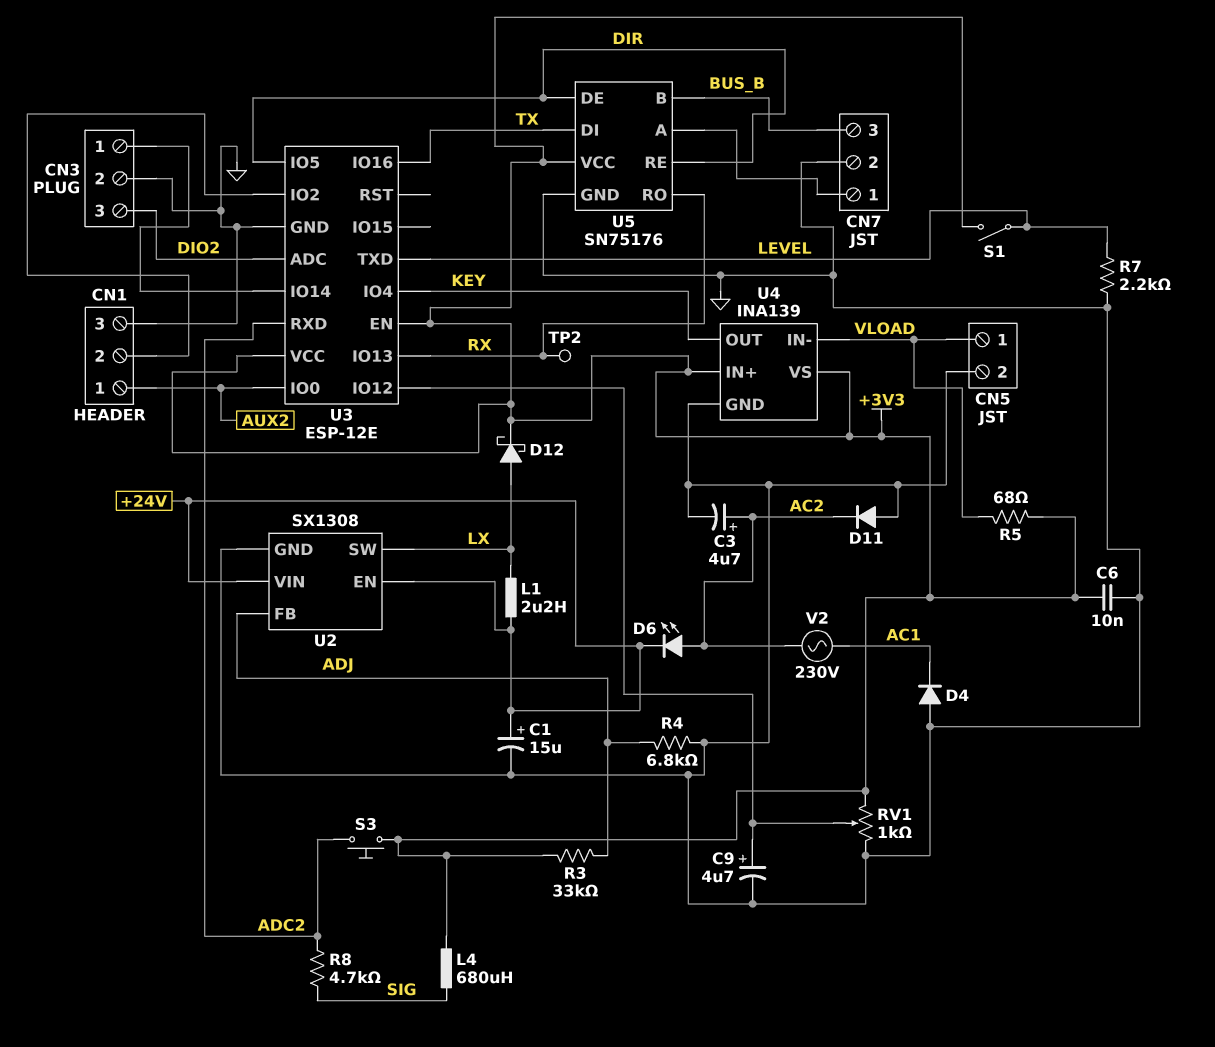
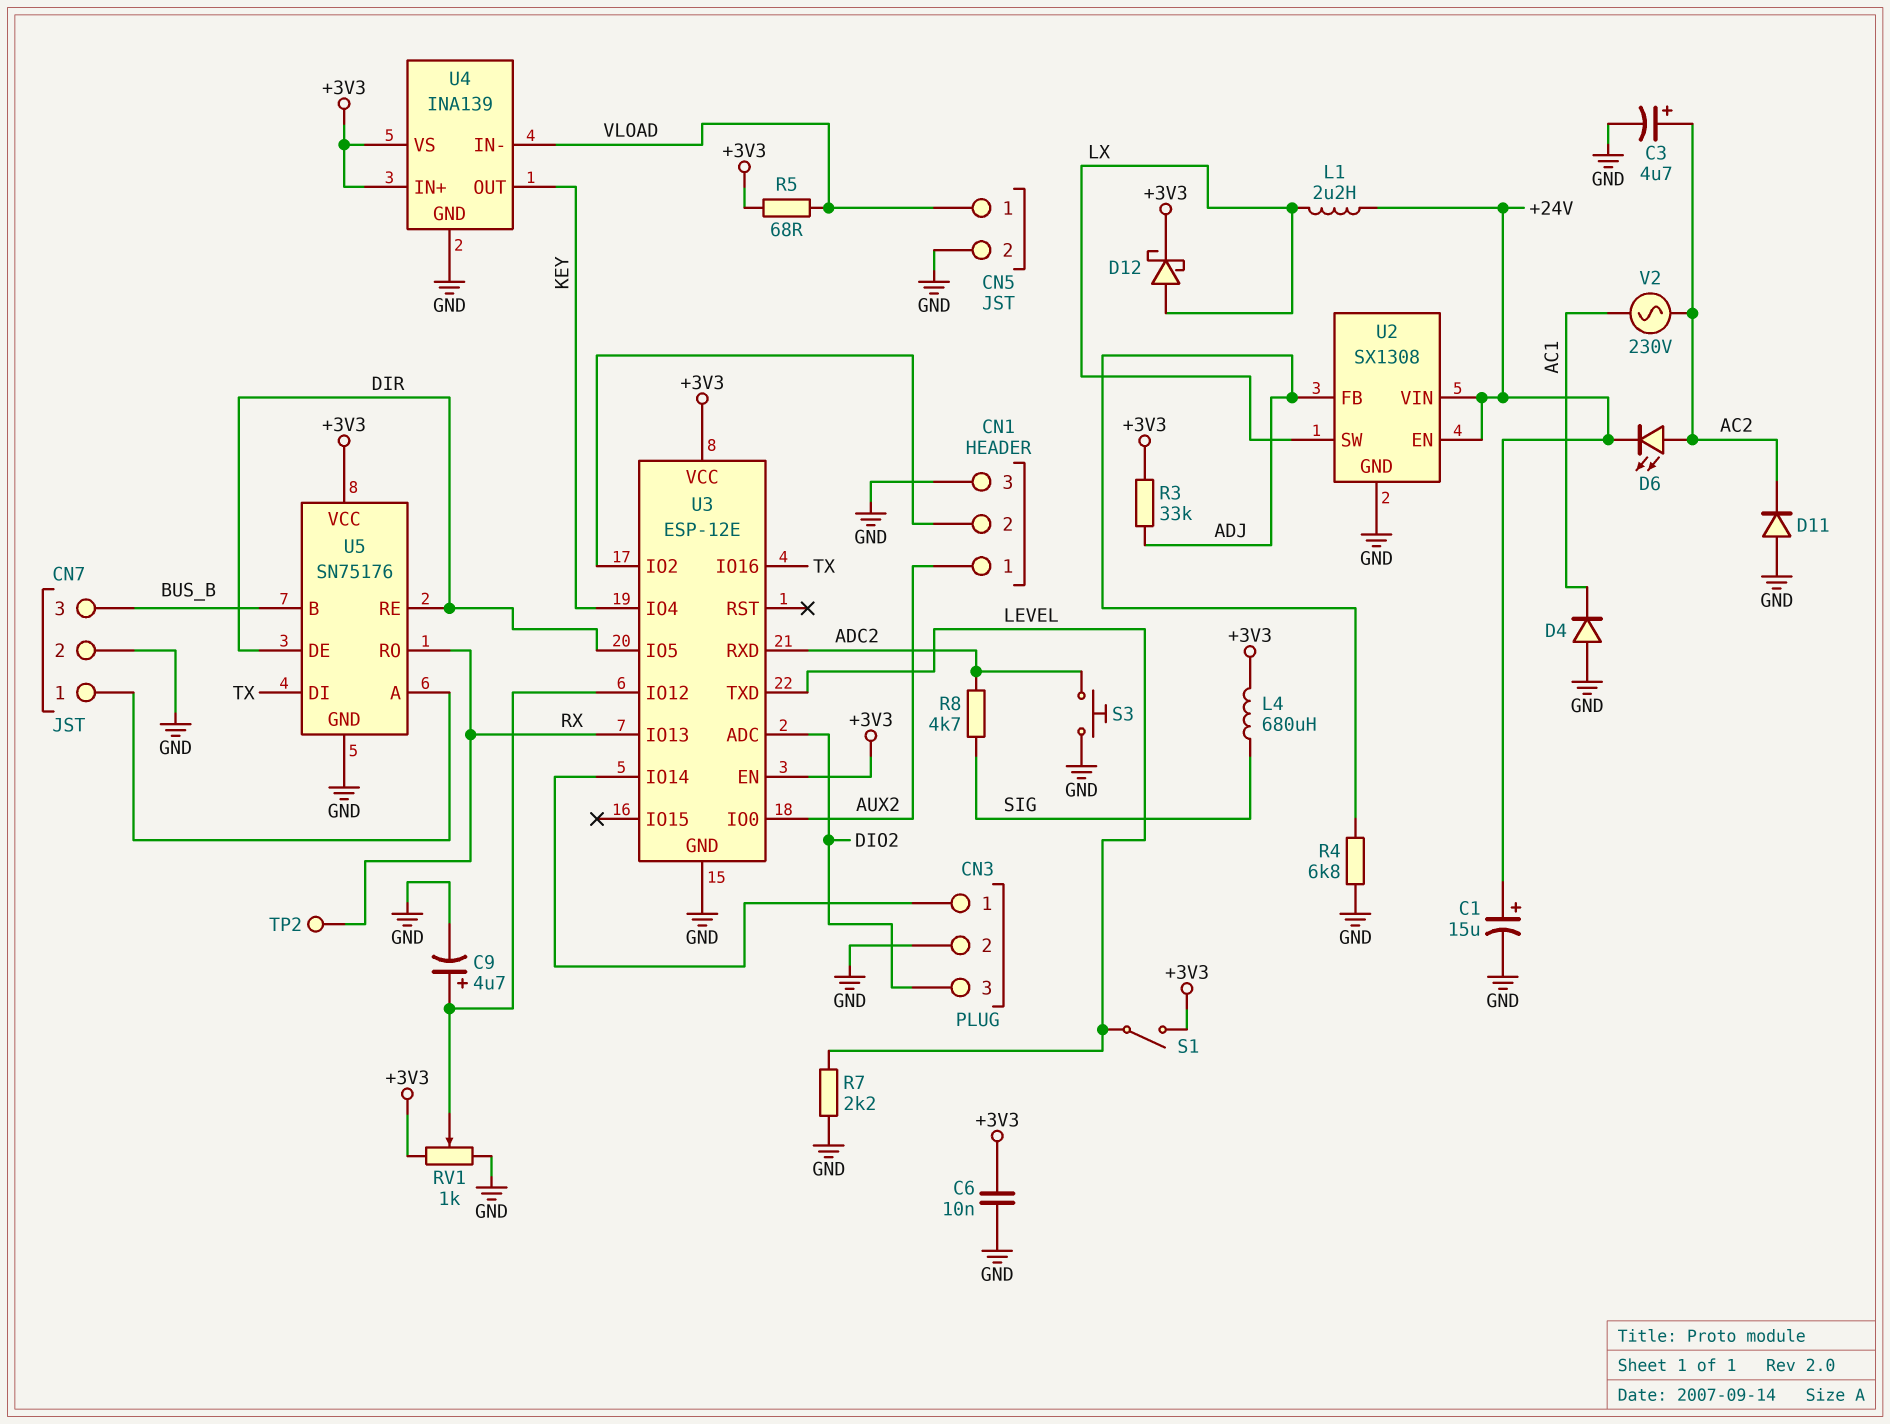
S3: button (+3V3, ADC2) -> button (ADC2, GND)

